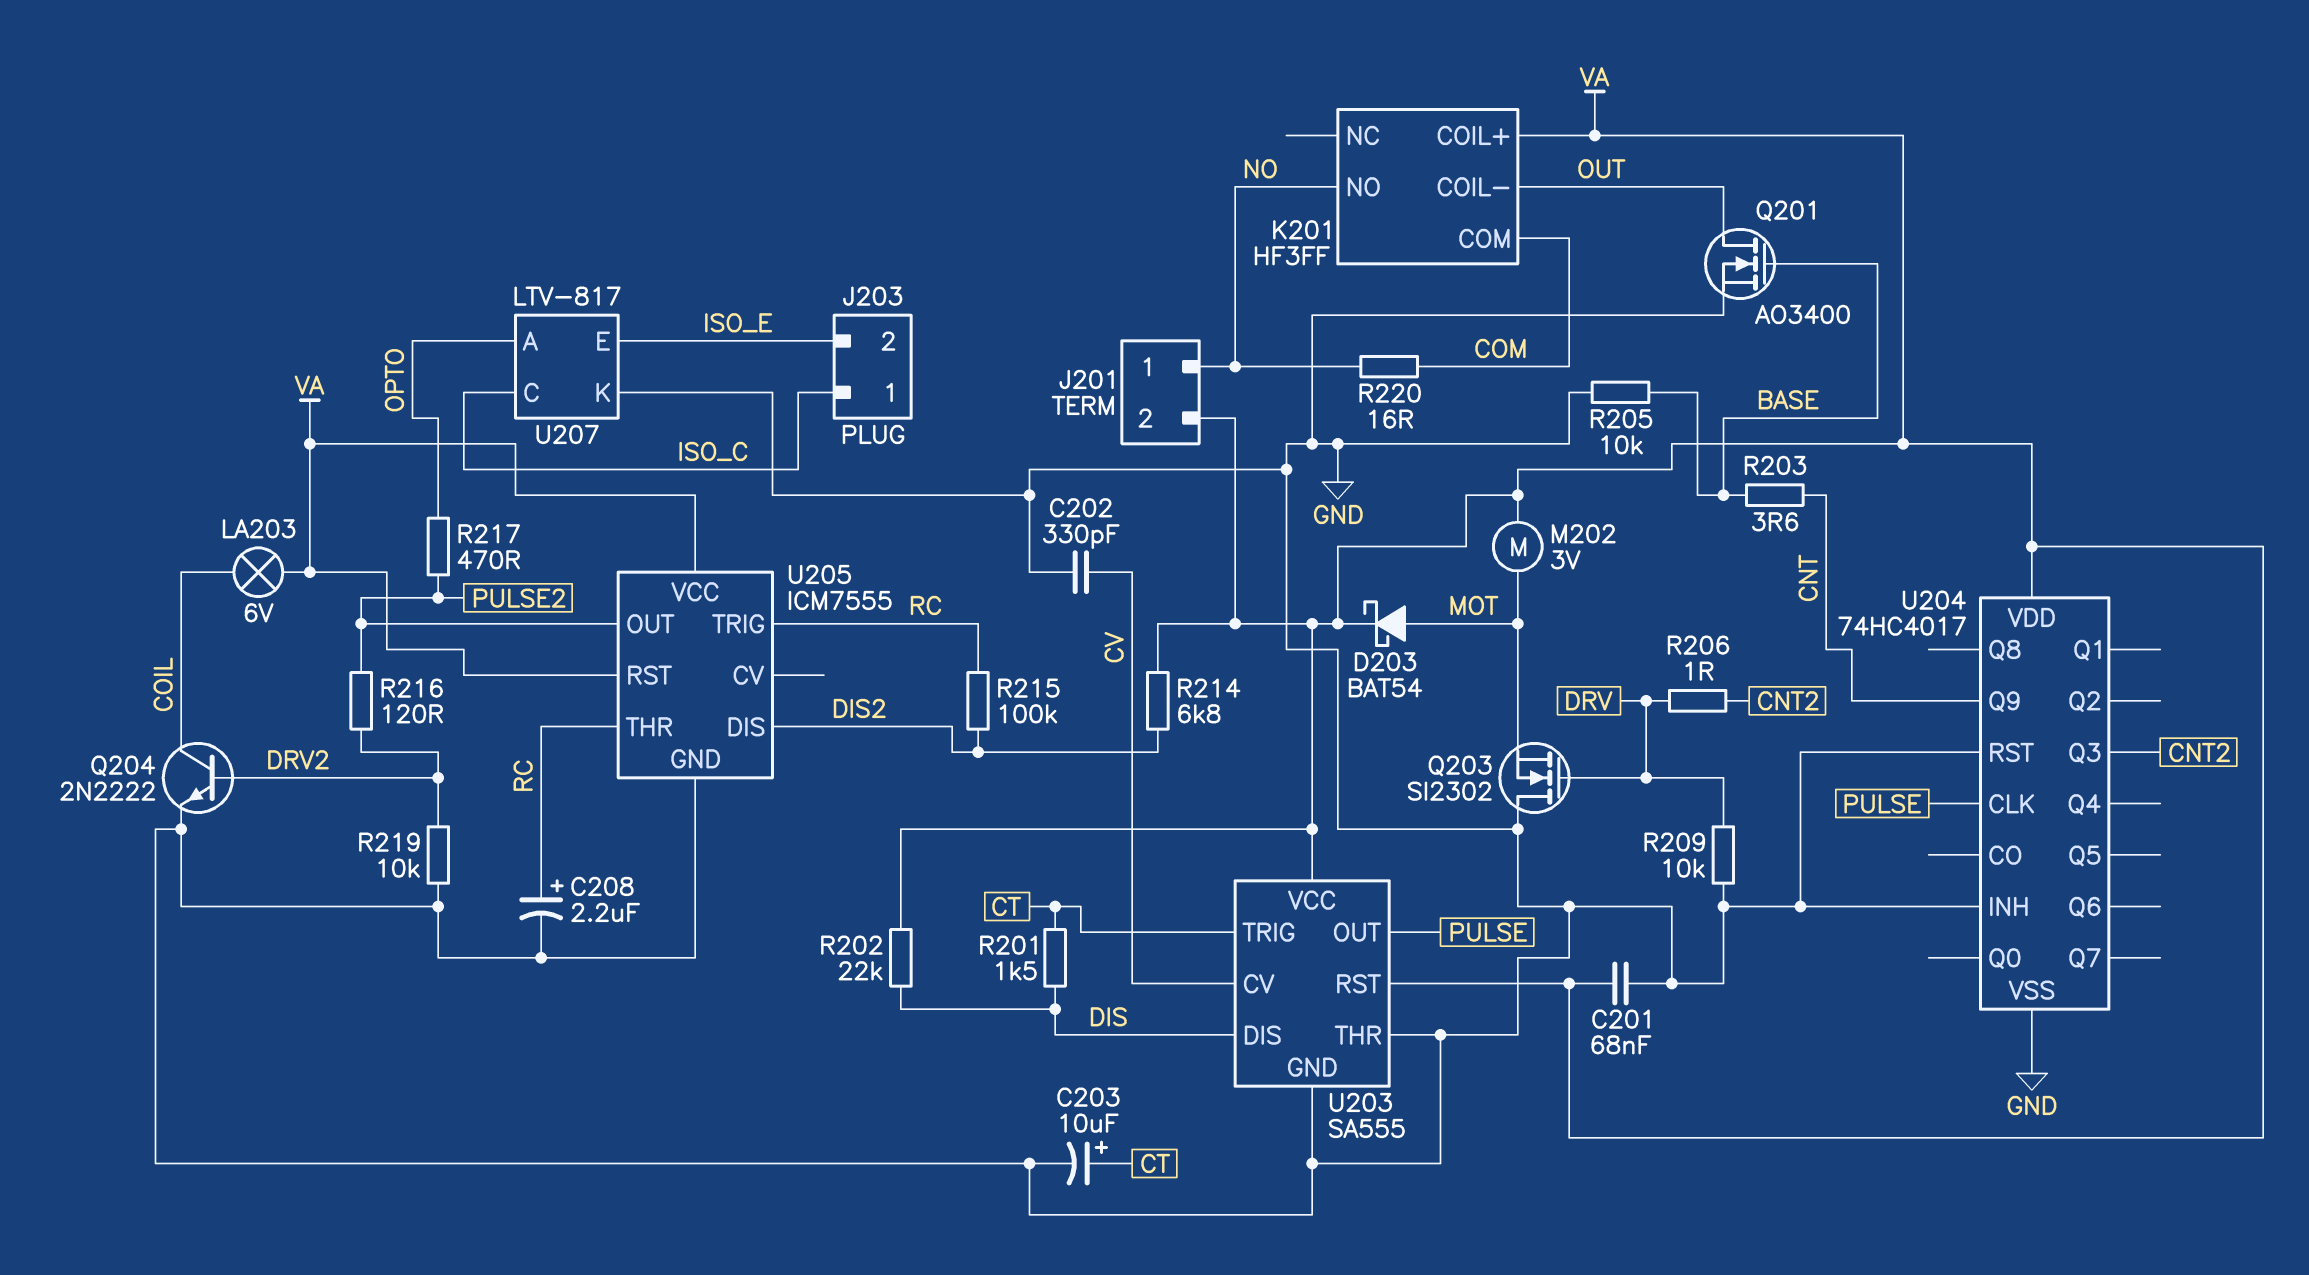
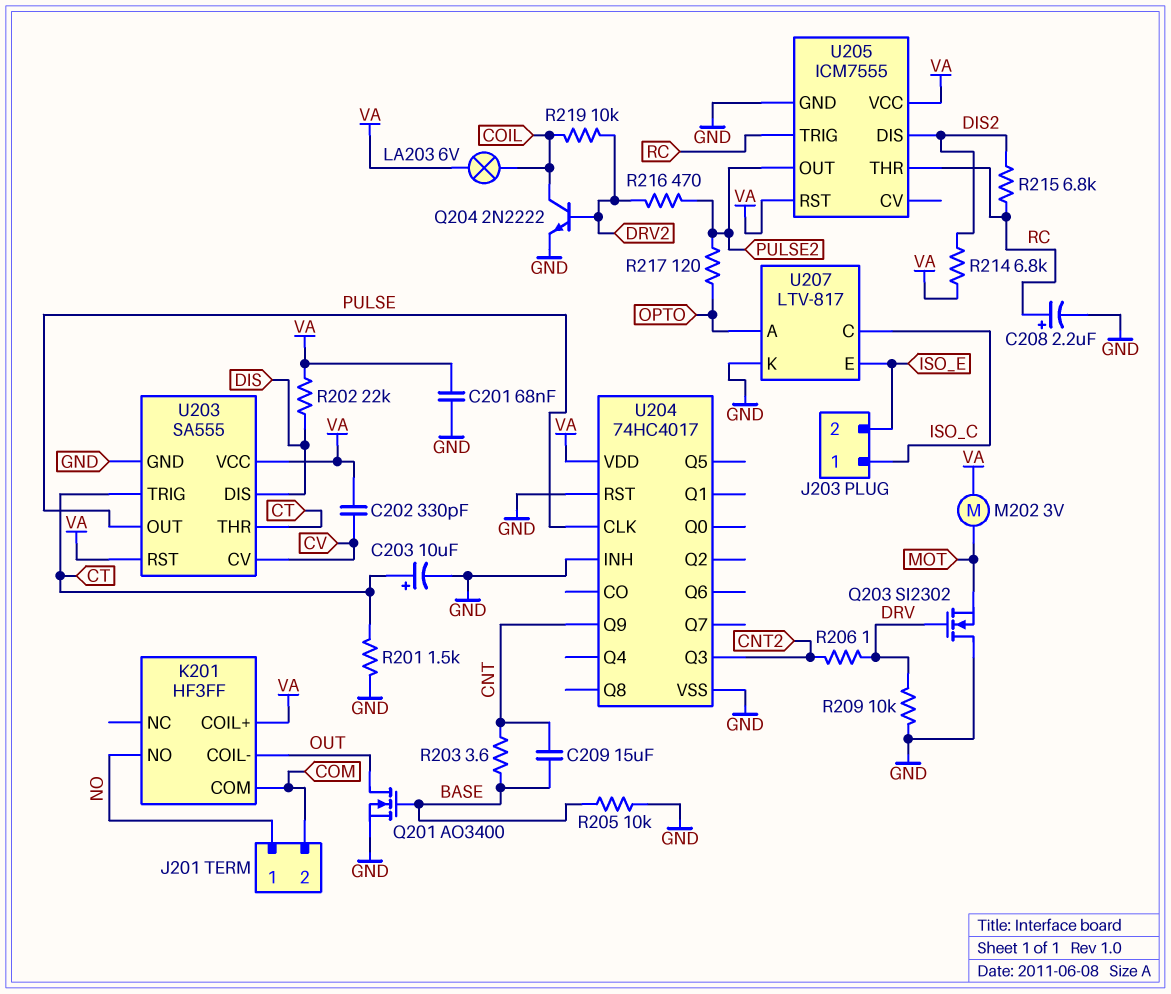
C202: 330pF (CV, GND) -> 330pF (CV, VA)
C209: none -> 15uF (BASE, CNT)
D203: schottky BAT54 (A MOT, K VA) -> none
J201 pin 2: VA -> COM
R201: 1.5k (CT, DIS) -> 1.5k (CT, GND)
R215: 100k (DIS2, RC) -> 6.8k (DIS2, RC)
R216: 120 (DRV2, PULSE2) -> 470 (DRV2, PULSE2)
R217: 470 (OPTO, PULSE2) -> 120 (OPTO, PULSE2)
R219: 10k (DRV2, GND) -> 10k (COIL, DRV2)
R220: 16 (COM, NO) -> none
U203 pin THR: GND -> CT

